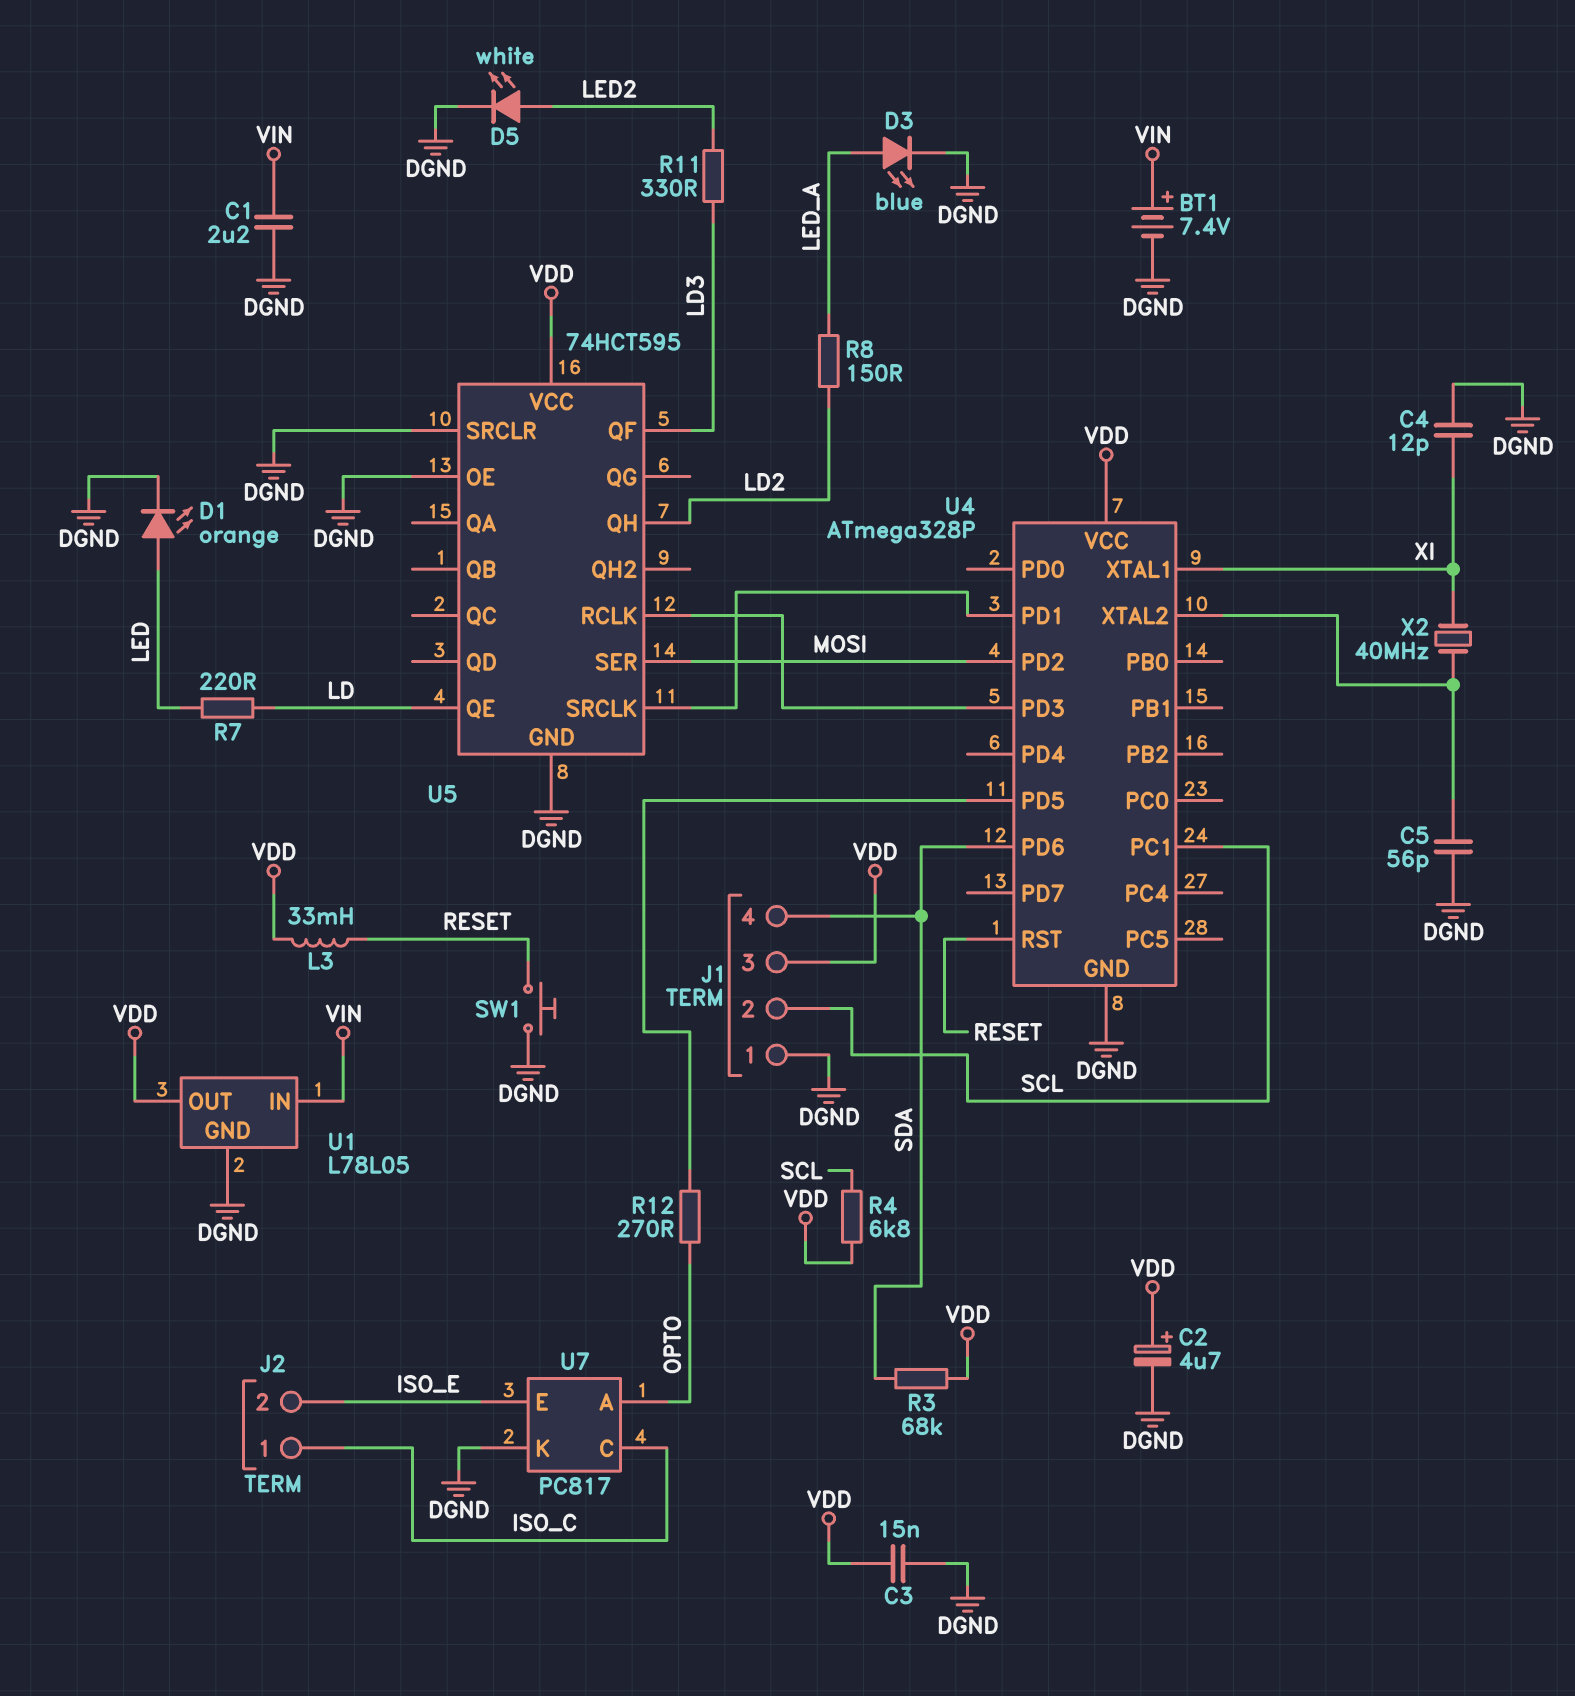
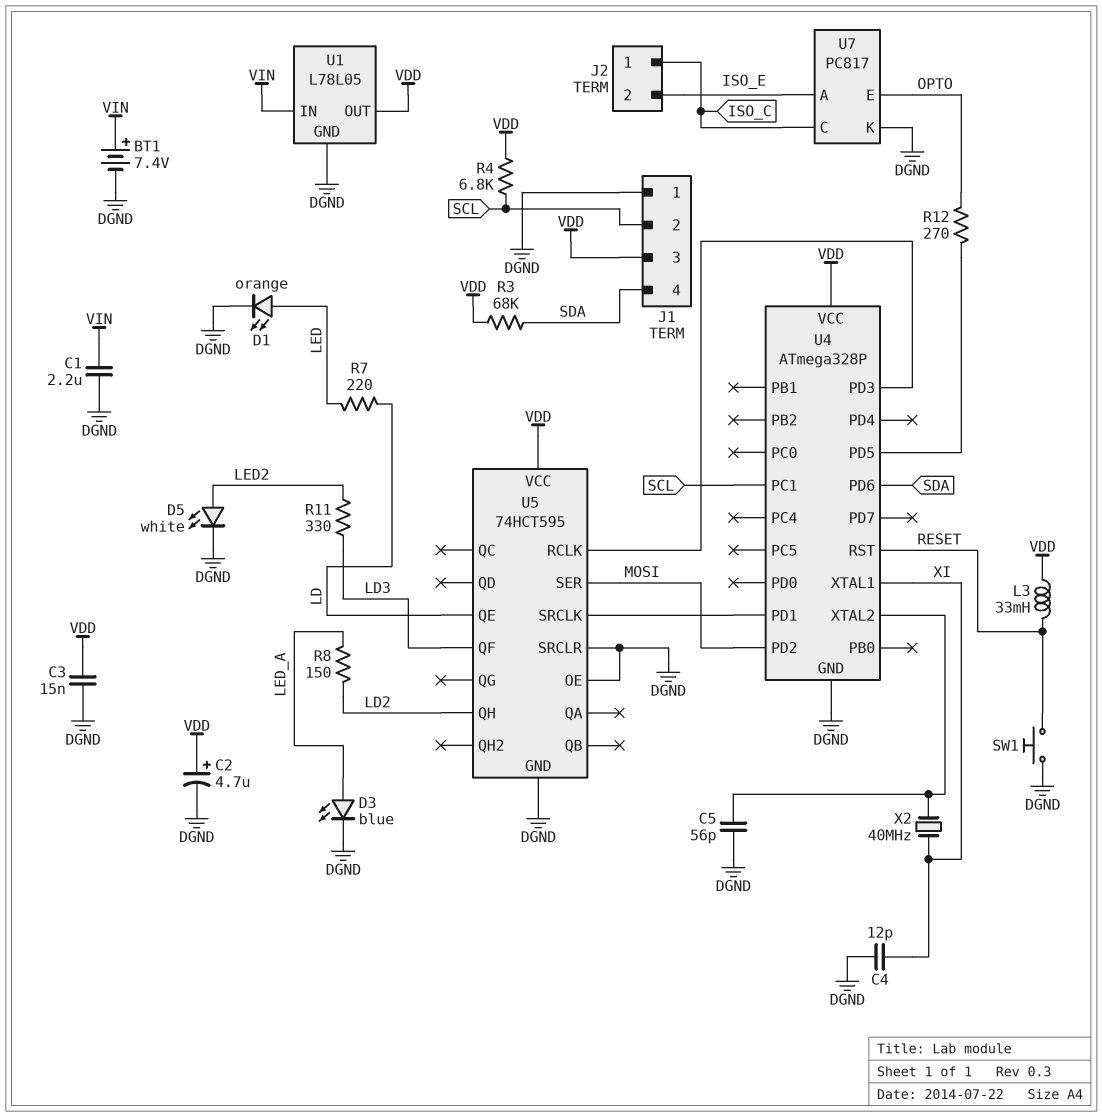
U7 pin A: OPTO -> ISO_E
U7 pin E: ISO_E -> OPTO

